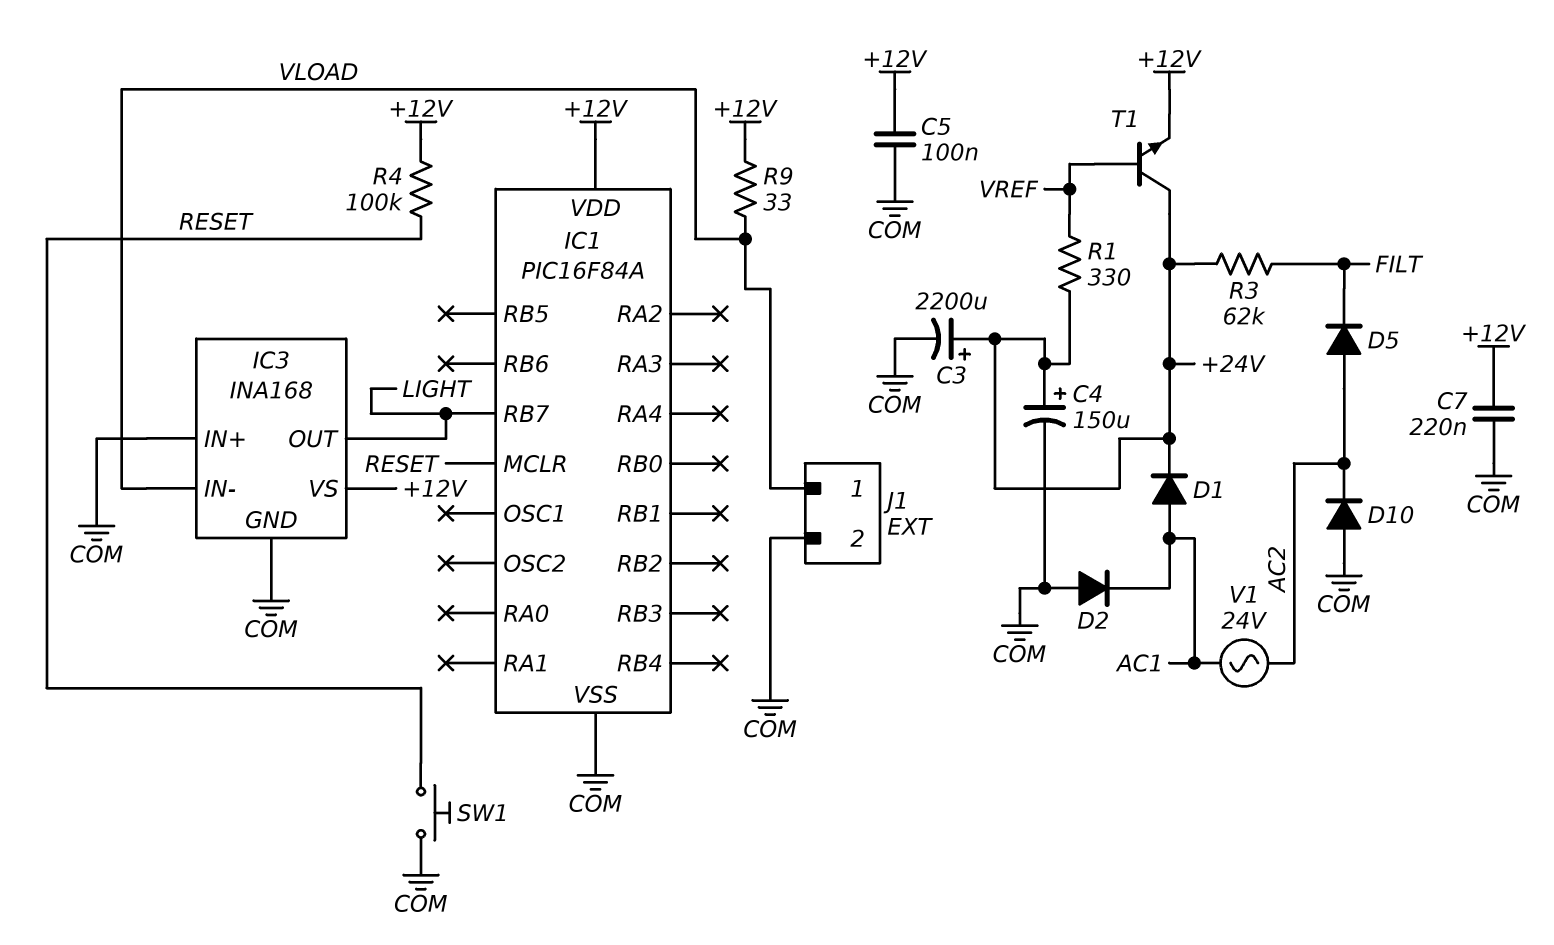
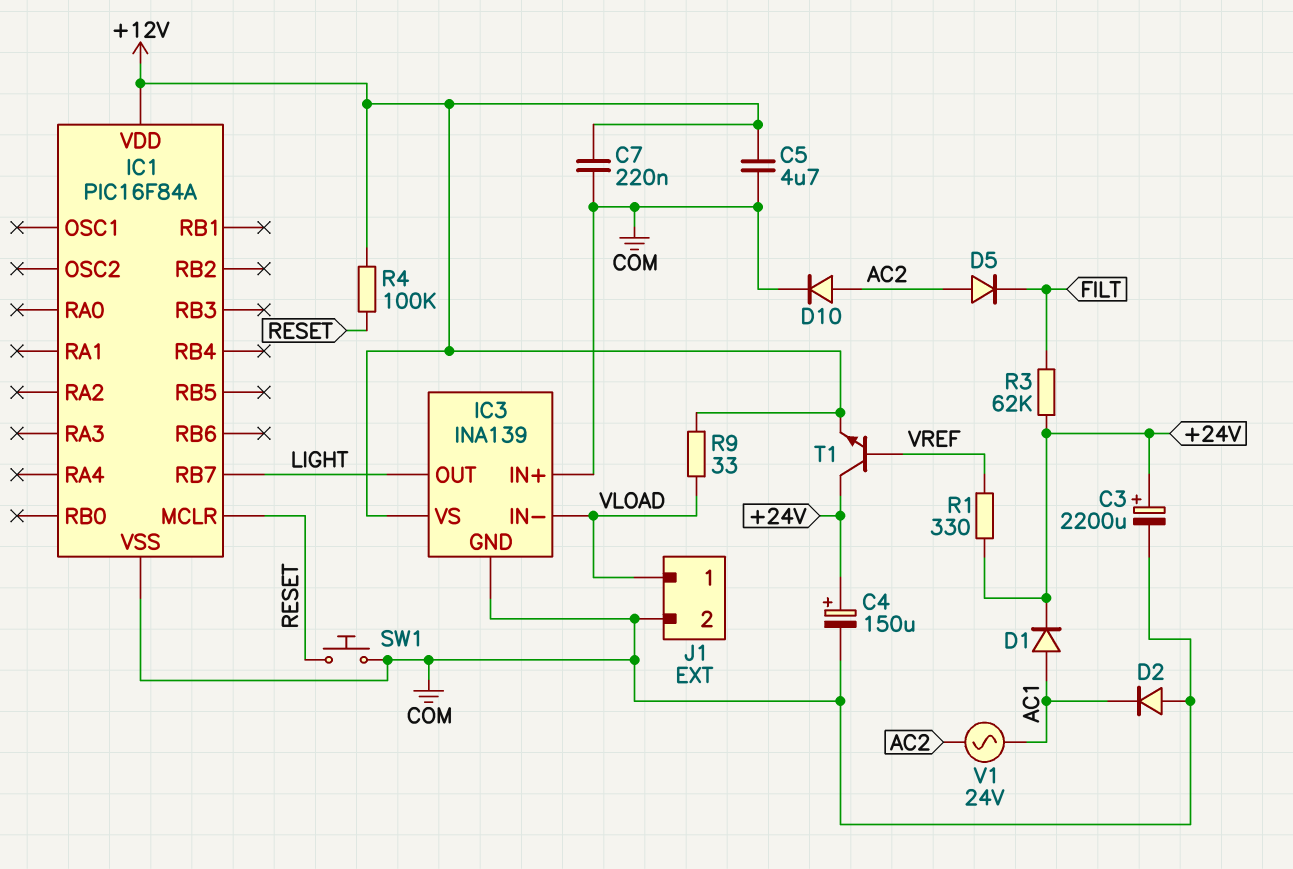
C5: 100nF (+12V, COM) -> 4.7uF (+12V, COM)
D10: diode (A COM, K AC2) -> diode (A AC2, K COM)
IC3: INA168 -> INA139

